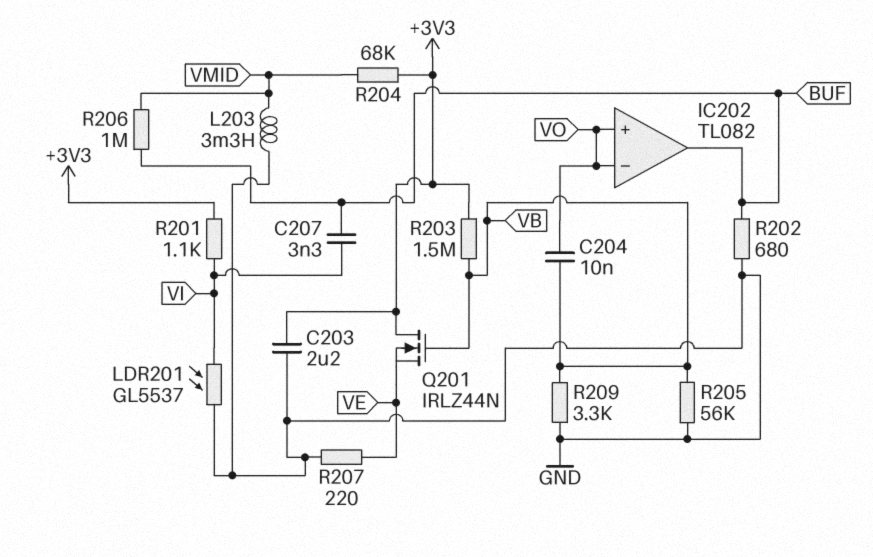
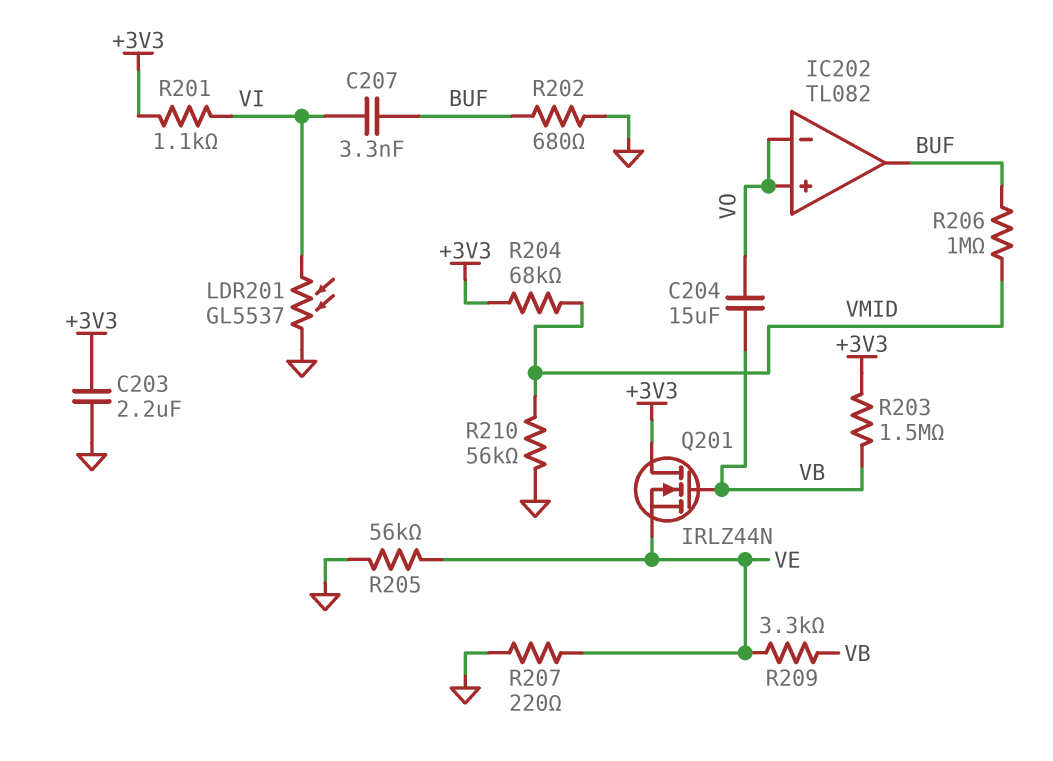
C204: 10nF (VB, VO) -> 15uF (VB, VO)
L203: 3.3mH (GND, VMID) -> none
R205: 56k (GND, VB) -> 56k (GND, VE)
R209: 3.3k (GND, VB) -> 3.3k (VB, VE)
R210: none -> 56k (GND, VMID)

